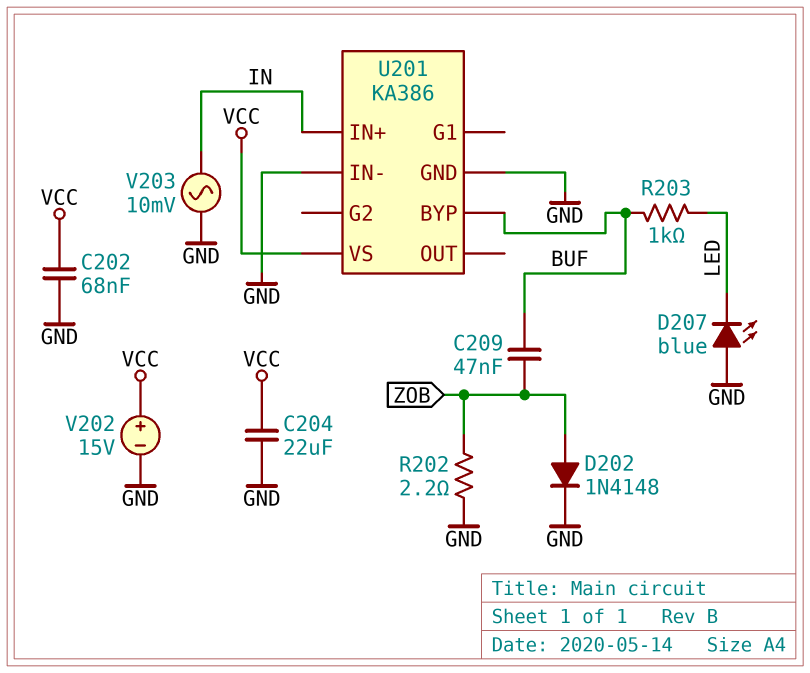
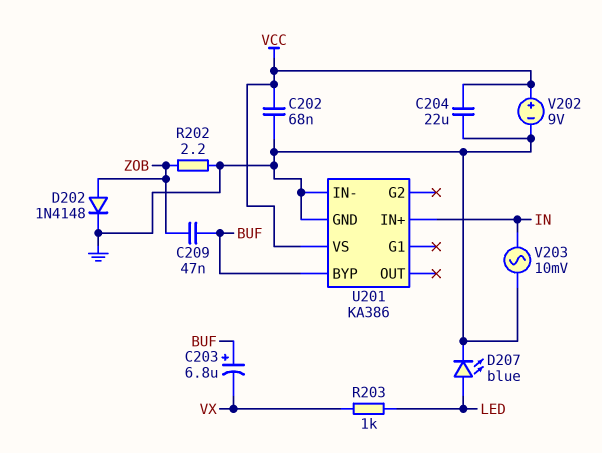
C203: none -> 6.8uF (plus BUF, minus VX)
D207: LED blue (A GND, K LED) -> LED blue (A LED, K GND)
R203: 1k (BUF, LED) -> 1k (LED, VX)
V202: 15V (plus VCC, minus GND) -> 9V (plus VCC, minus GND)

